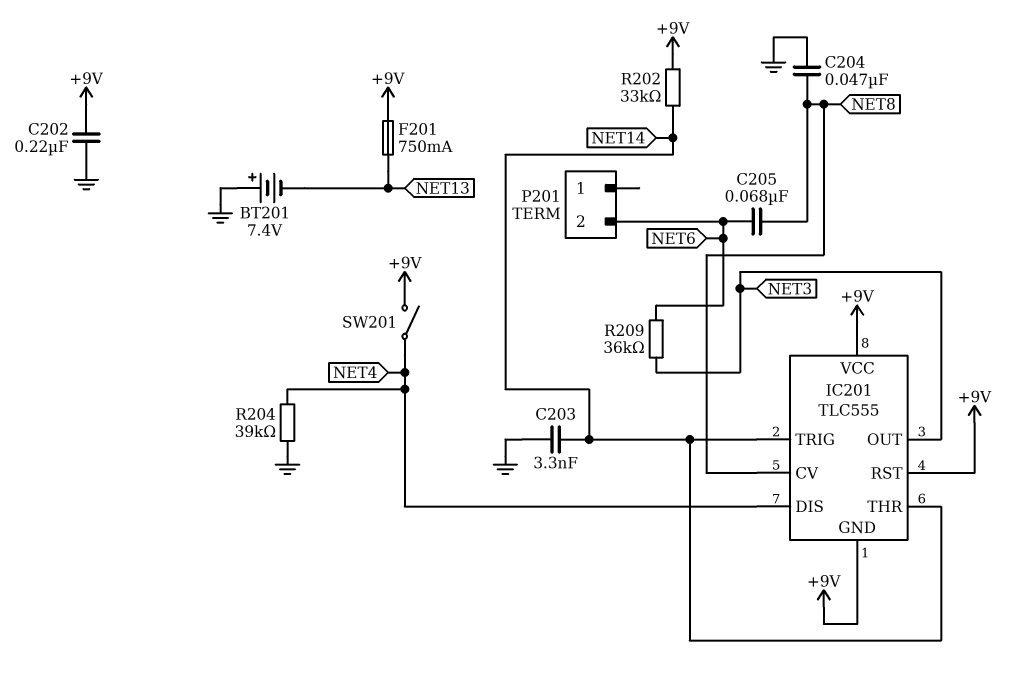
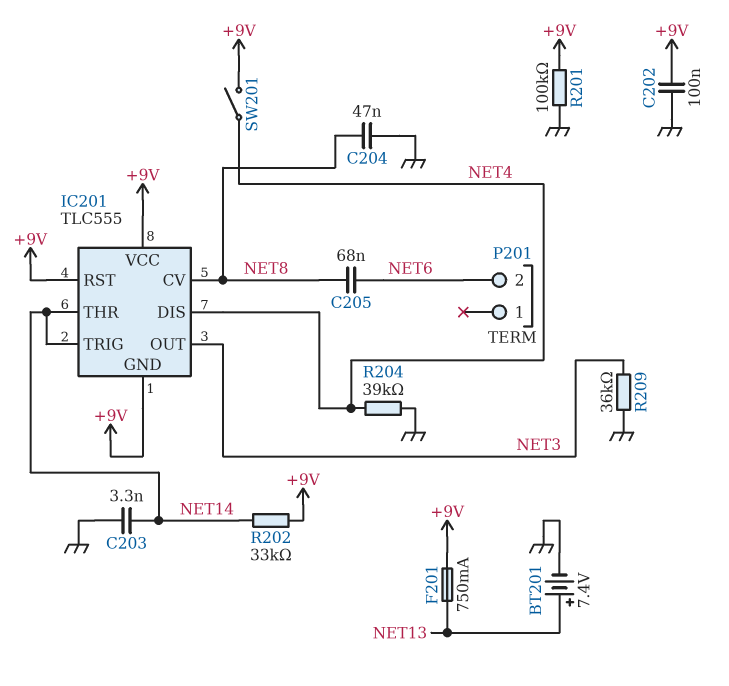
BT201: 7.4V (plus GND, minus NET13) -> 7.4V (plus NET13, minus GND)
C202: 220nF (+9V, GND) -> 100nF (+9V, GND)
R201: none -> 100k (+9V, GND)
R209: 36k (NET3, NET6) -> 36k (GND, NET3)

